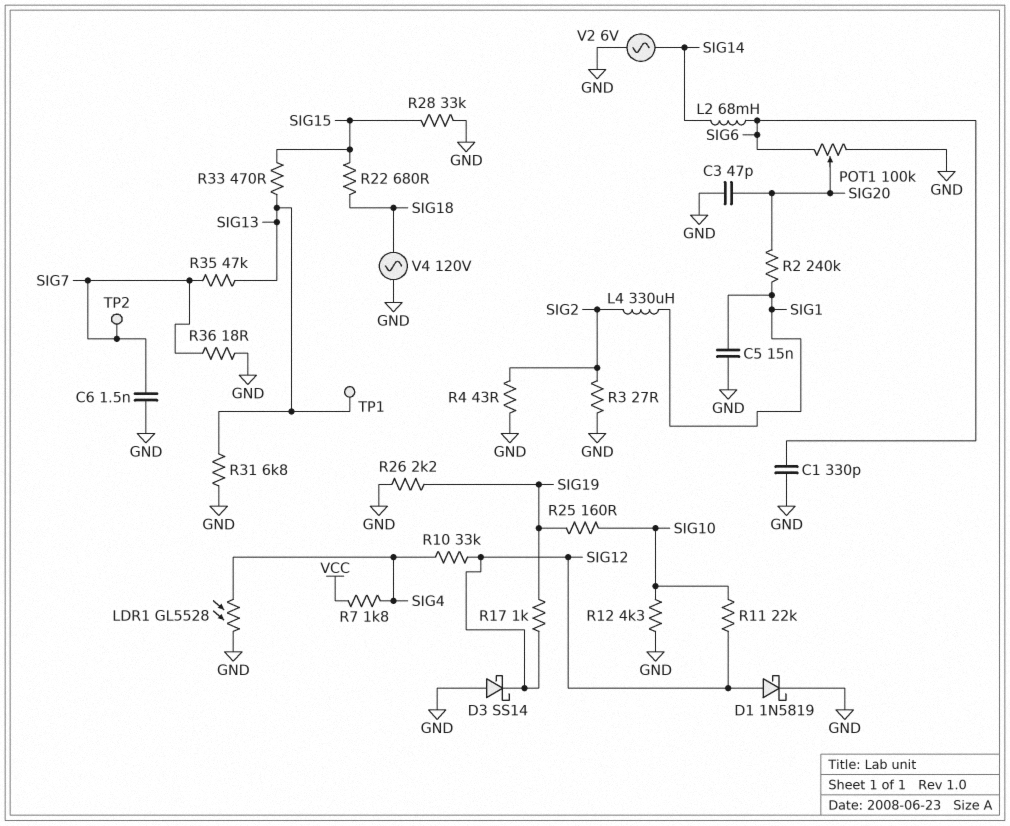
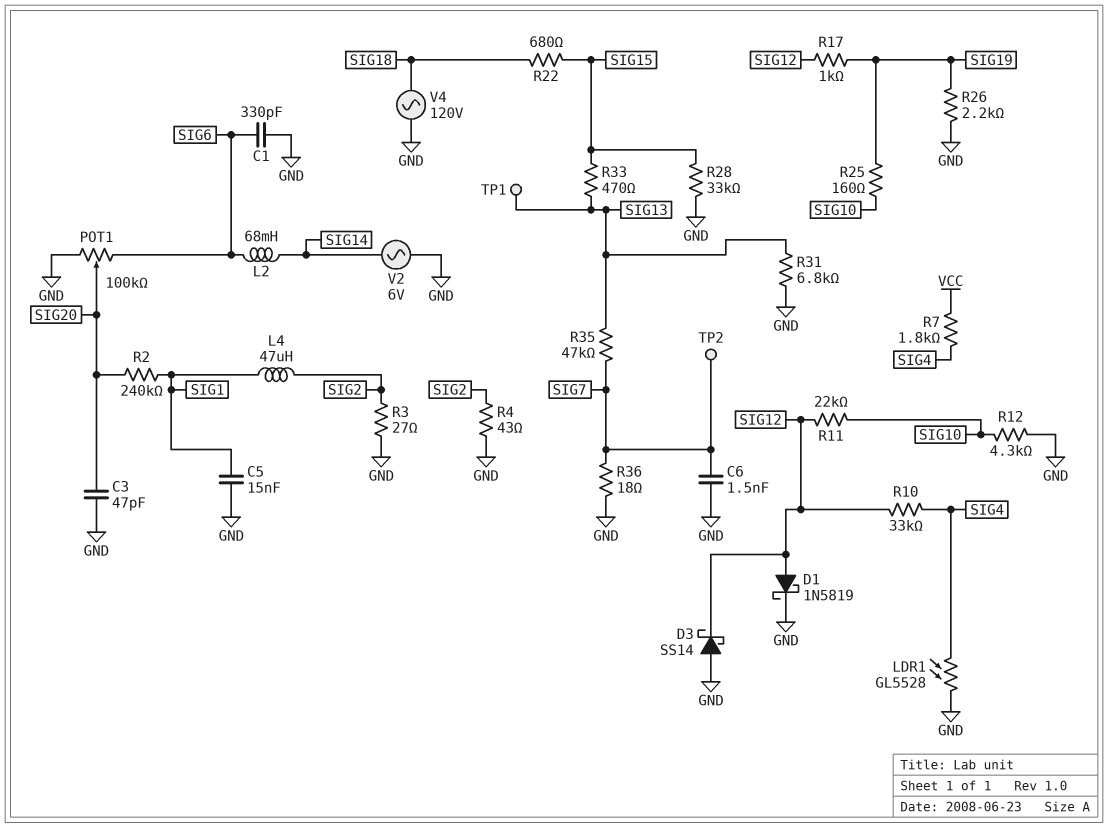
L4: 330uH (SIG1, SIG2) -> 47uH (SIG1, SIG2)

